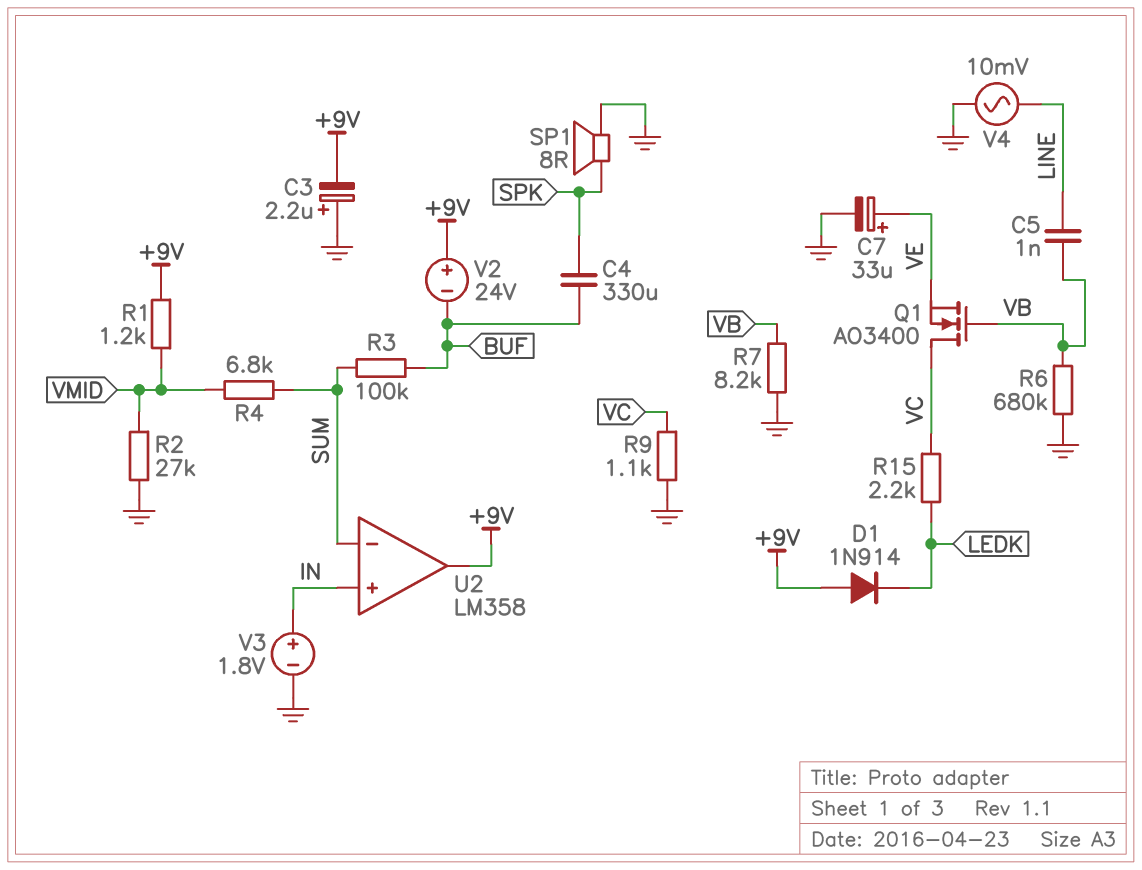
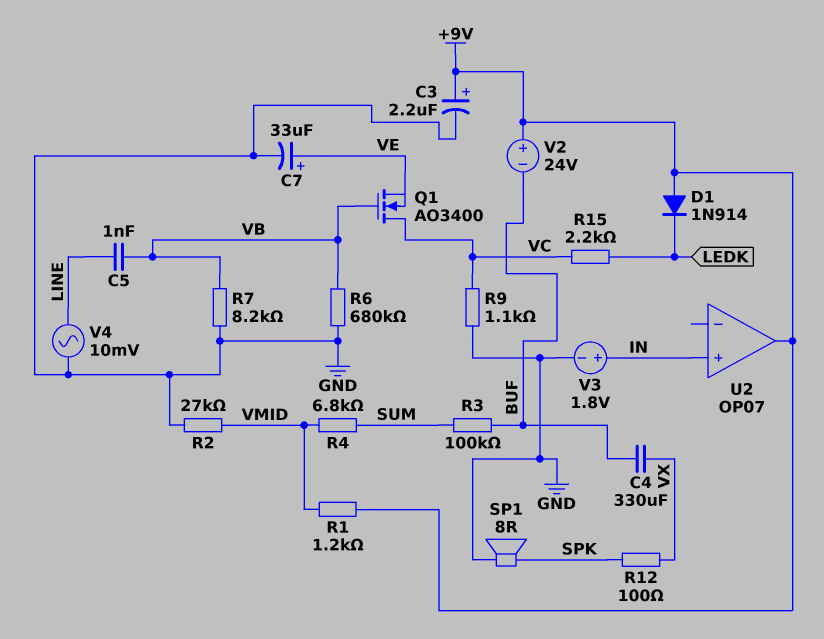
C3: 2.2uF (plus GND, minus +9V) -> 2.2uF (plus +9V, minus GND)
C4: 330uF (BUF, SPK) -> 330uF (BUF, VX)
R12: none -> 100 (SPK, VX)
U2: LM358 -> OP07
U2 pin in-: SUM -> none

